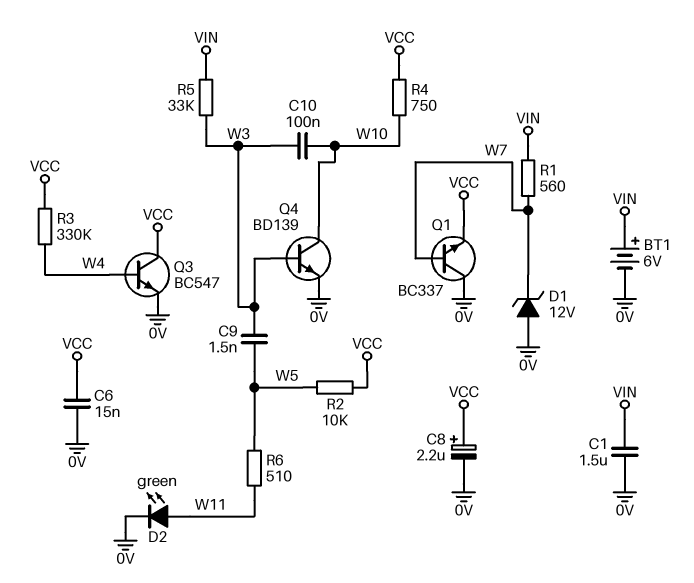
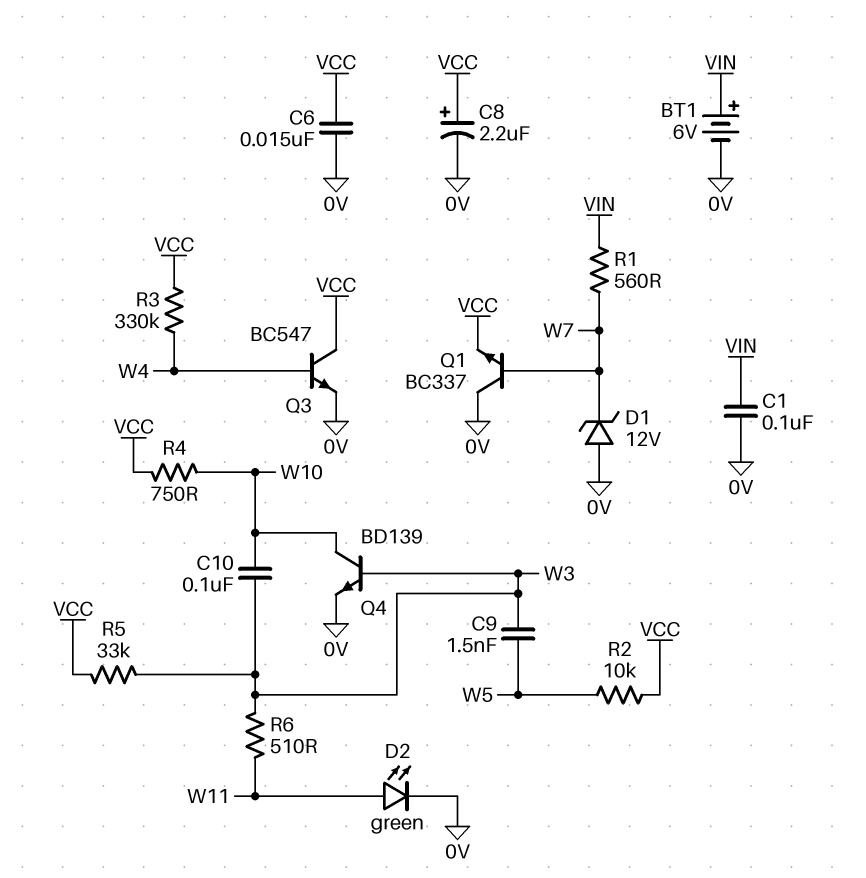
C1: 1.5uF (0V, VIN) -> 100nF (0V, VIN)
R5: 33k (VIN, W3) -> 33k (VCC, W3)
R6: 510 (W5, W11) -> 510 (W3, W11)

